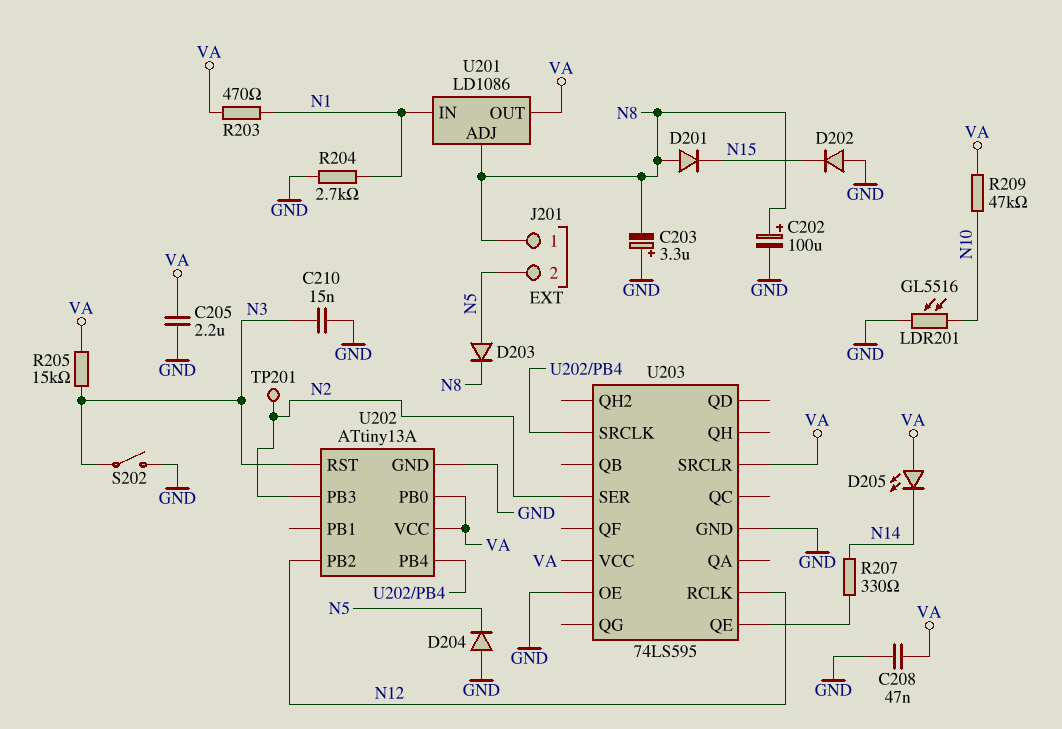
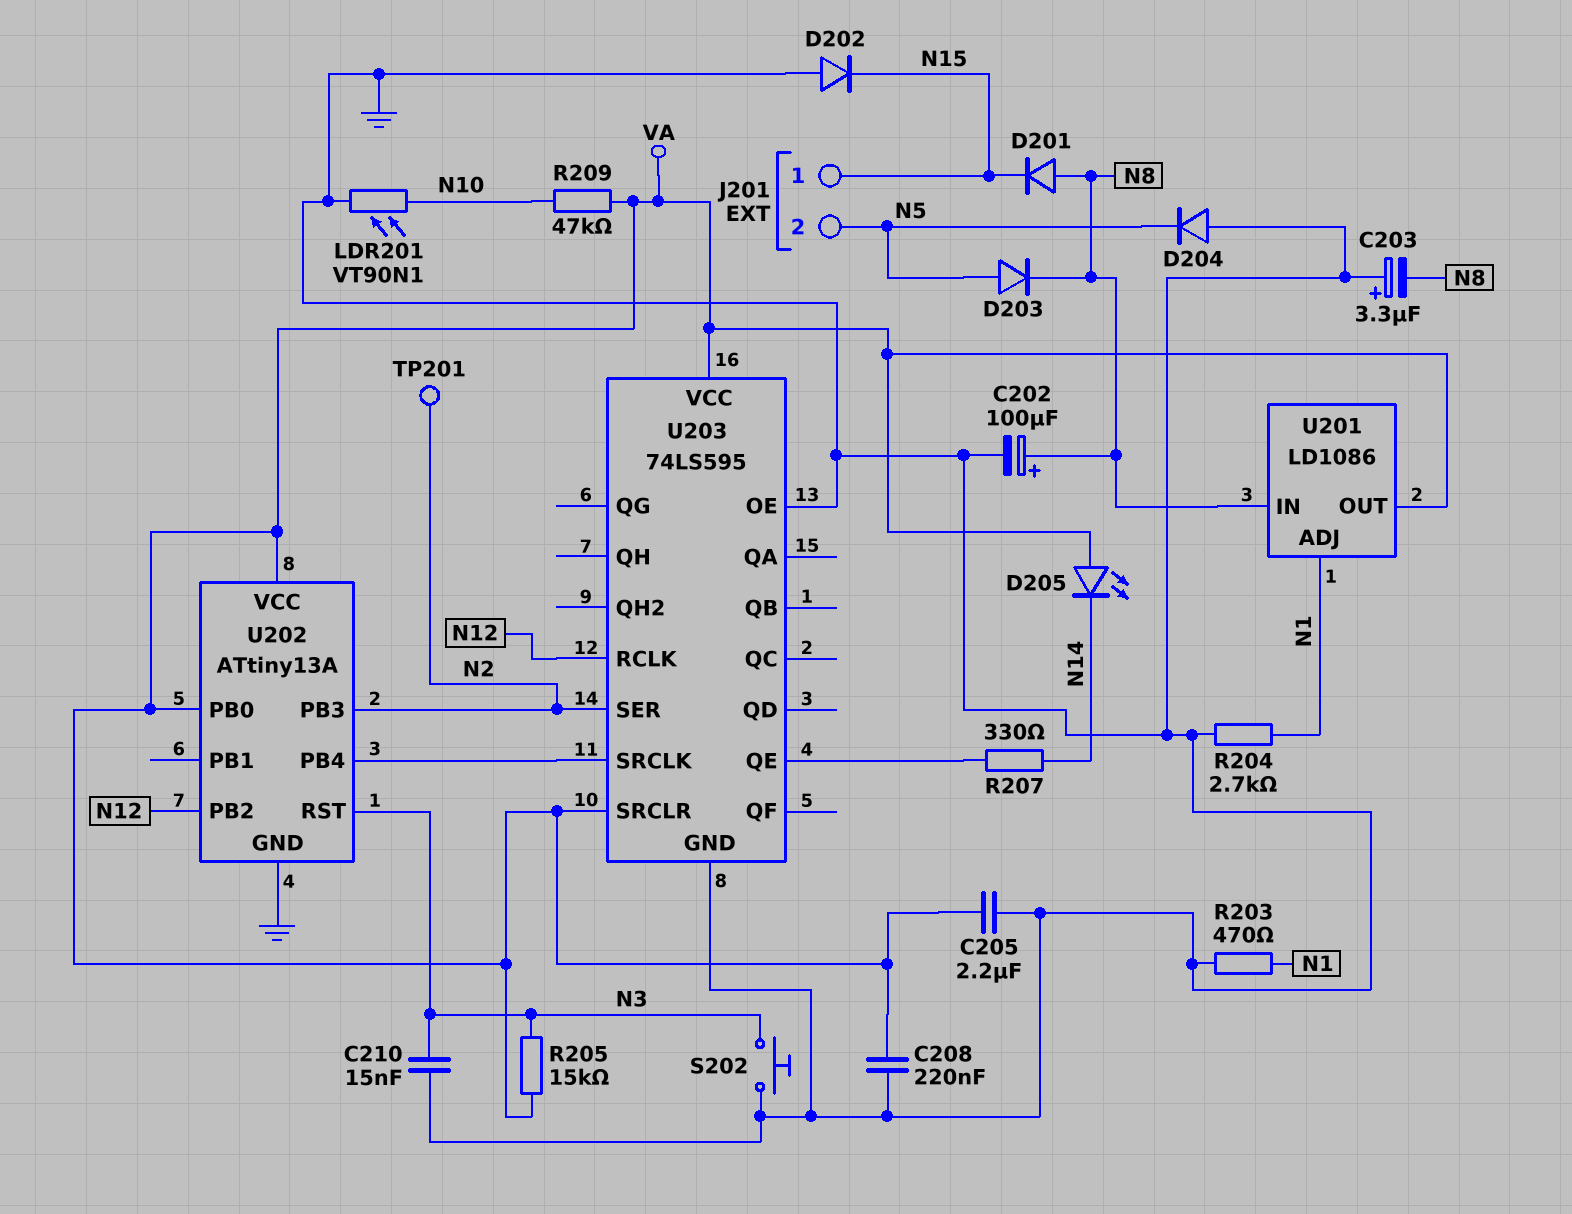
C208: 47nF (GND, VA) -> 220nF (GND, VA)
J201 pin 1: N8 -> N15
LDR201: GL5516 (GND, N10) -> VT90N1 (GND, N10)
R203: 470 (N1, VA) -> 470 (GND, N1)
S202: switch (GND, N3) -> button (GND, N3)
U201 pin ADJ: N8 -> N1
U201 pin IN: N1 -> N8

